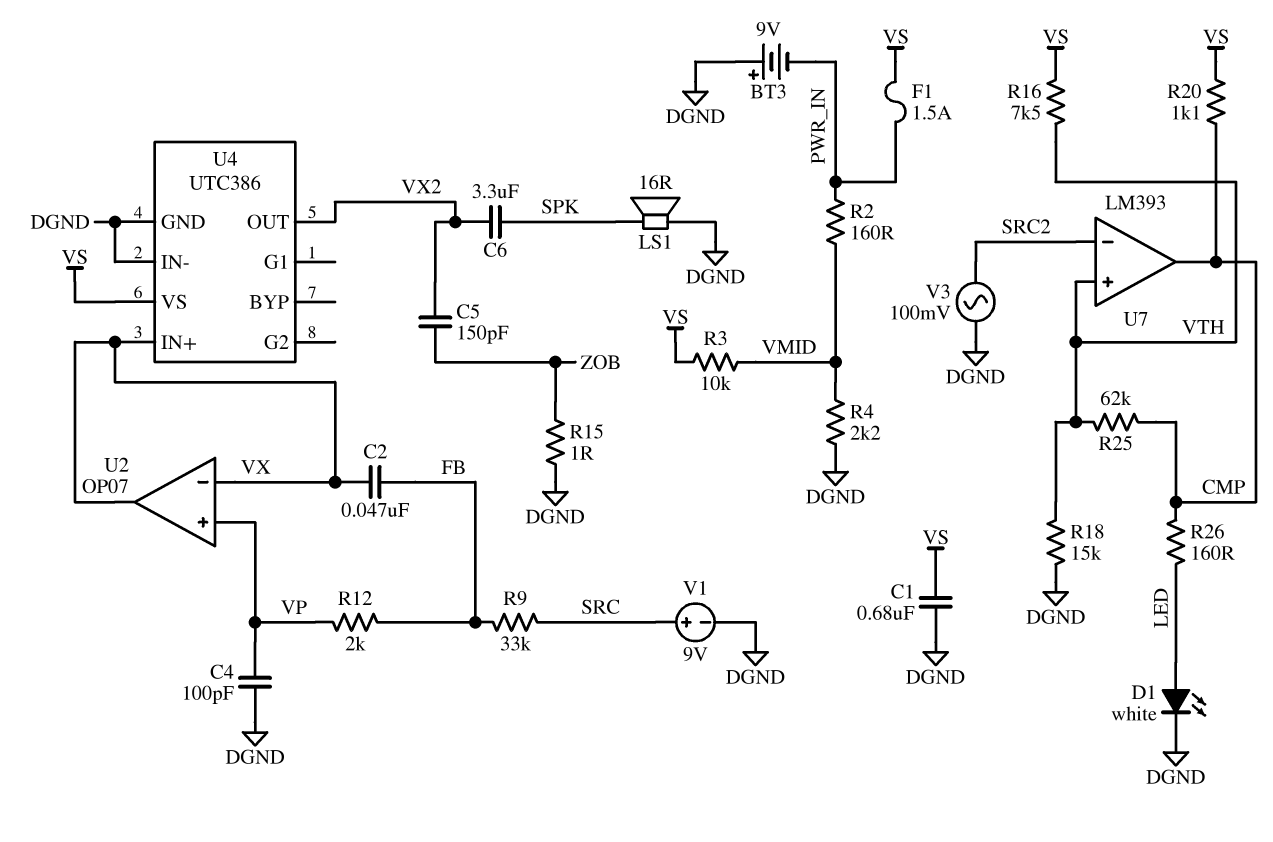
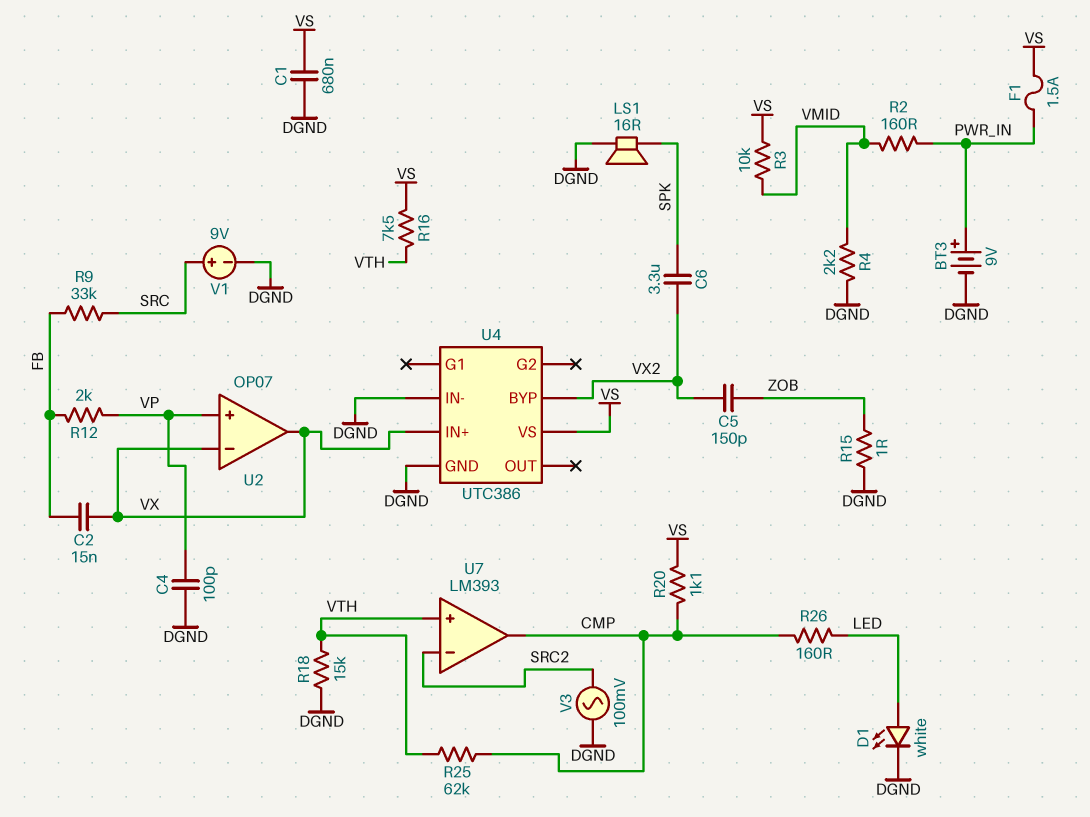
BT3: 9V (plus DGND, minus PWR_IN) -> 9V (plus PWR_IN, minus DGND)
C2: 47nF (FB, VX) -> 15nF (FB, VX)
U4 pin BYP: none -> VX2
U4 pin OUT: VX2 -> none

